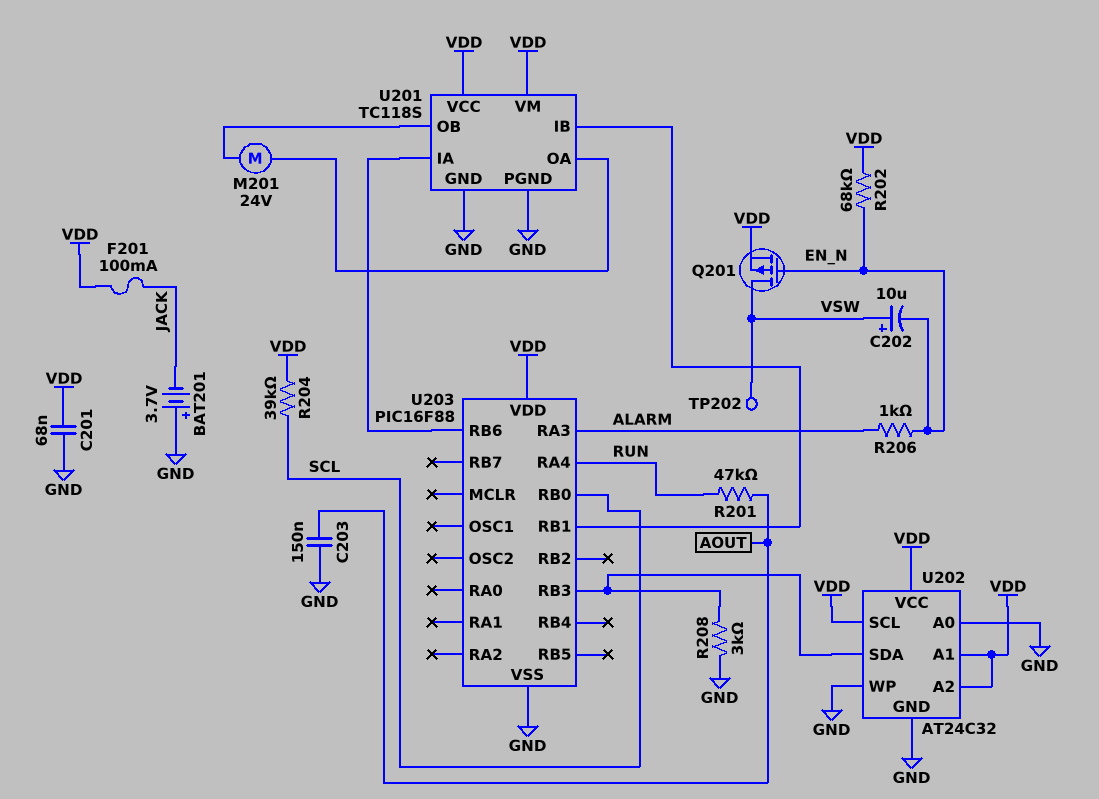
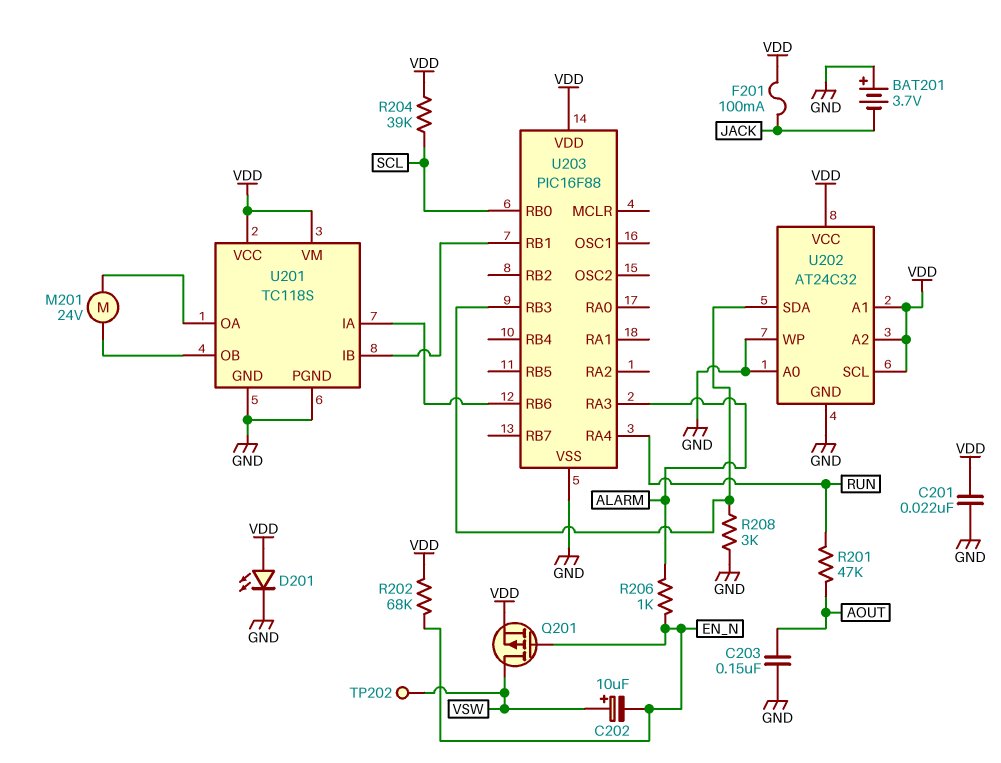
C201: 68nF (GND, VDD) -> 22nF (GND, VDD)
D201: none -> LED (A VDD, K GND)

